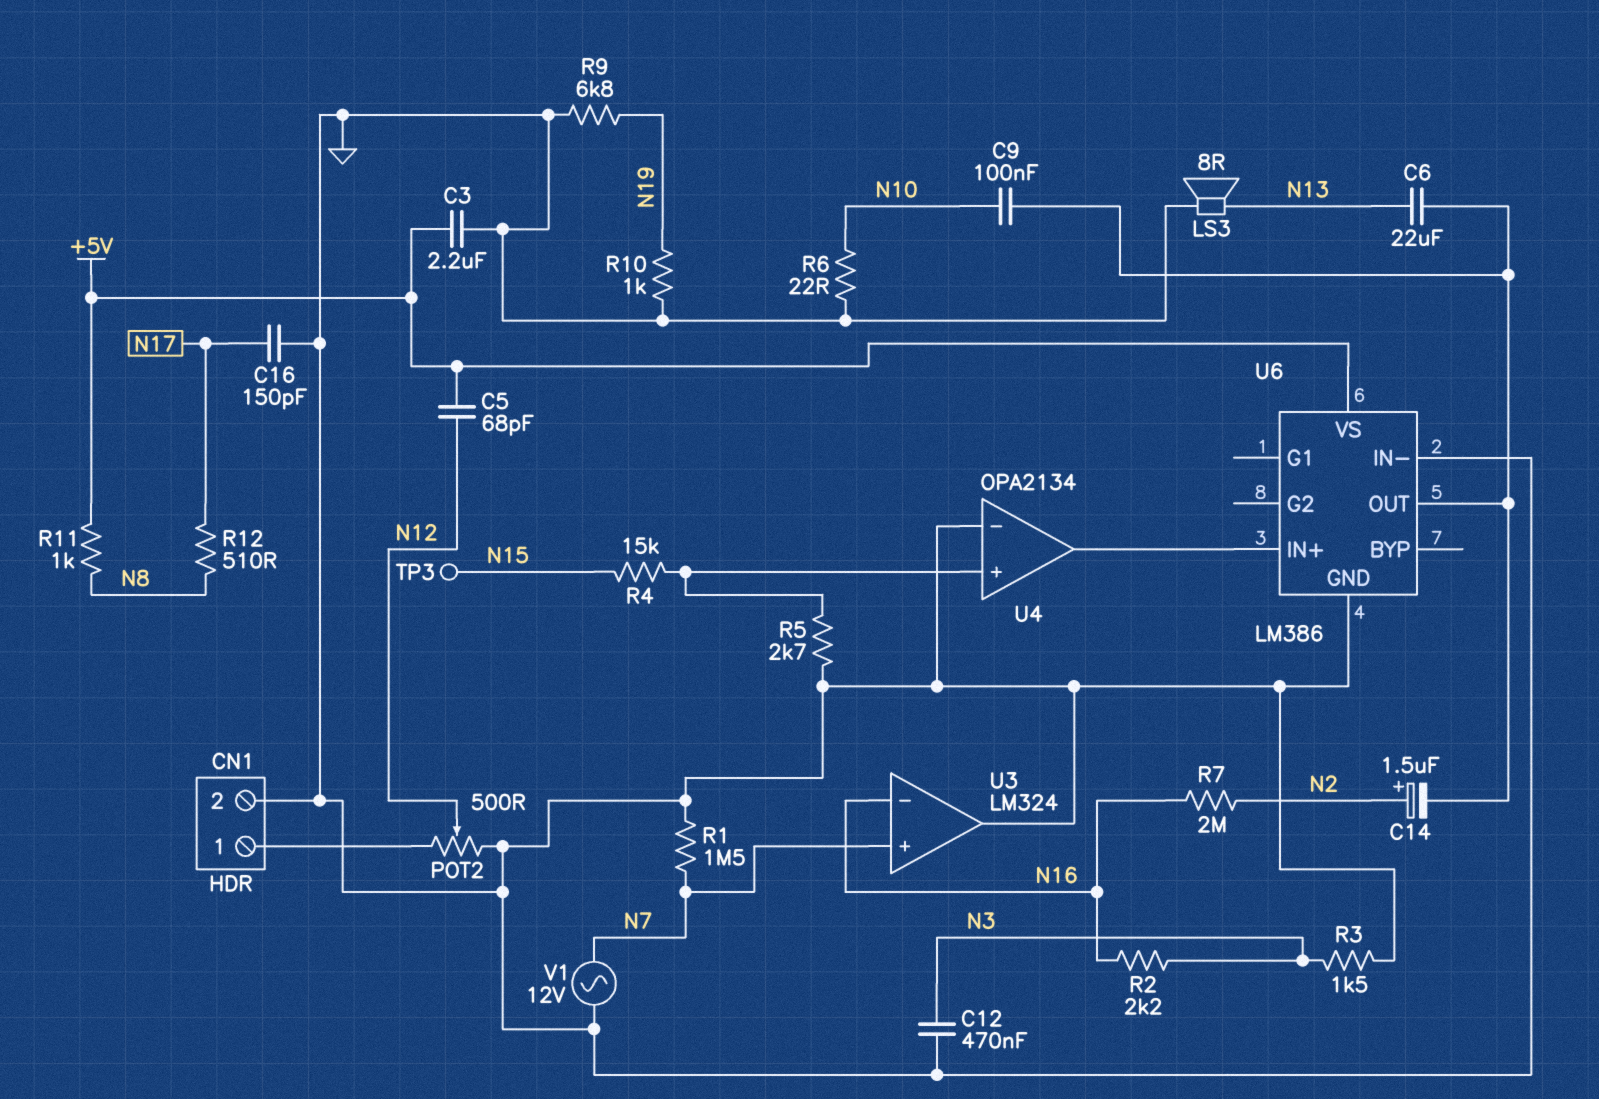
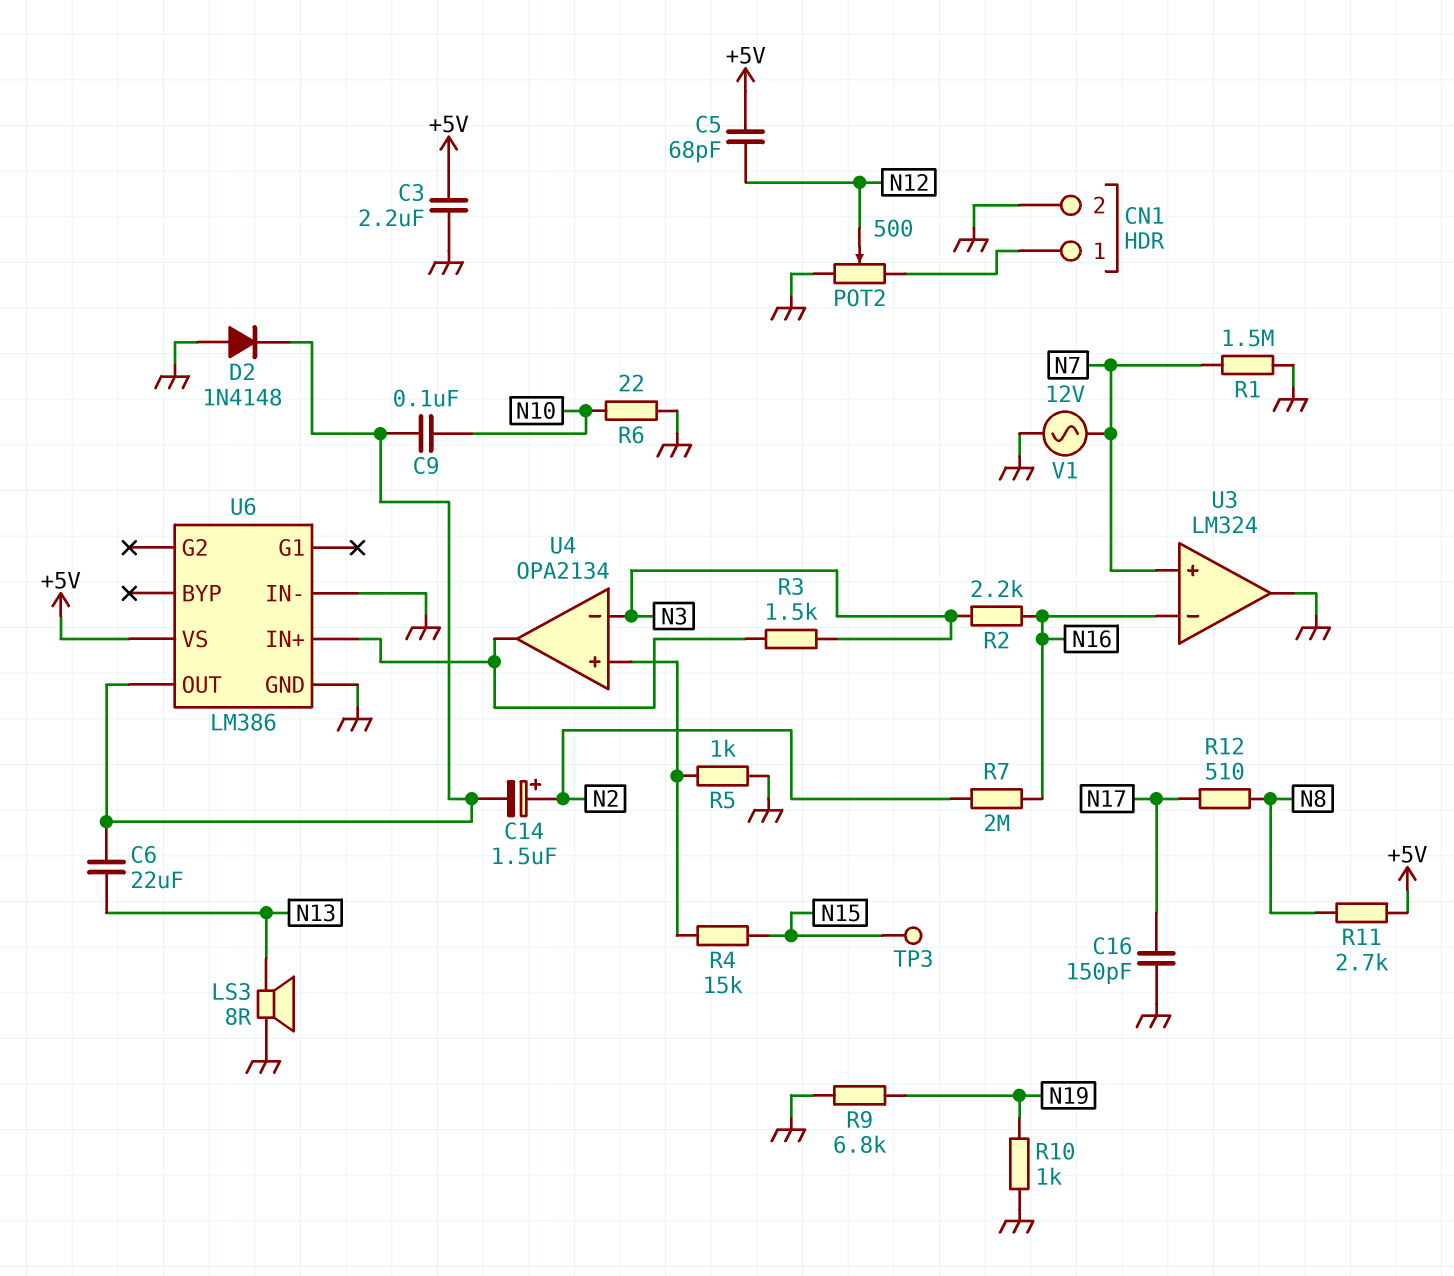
C12: 470nF (GND, N3) -> none
D2: none -> diode 1N4148 (A GND, K U6/OUT)
R3: 1.5k (GND, N3) -> 1.5k (N3, U4/out)
R5: 2.7k (GND, U4/in+) -> 1k (GND, U4/in+)
R11: 1k (+5V, N8) -> 2.7k (+5V, N8)
U4 pin in-: GND -> N3

